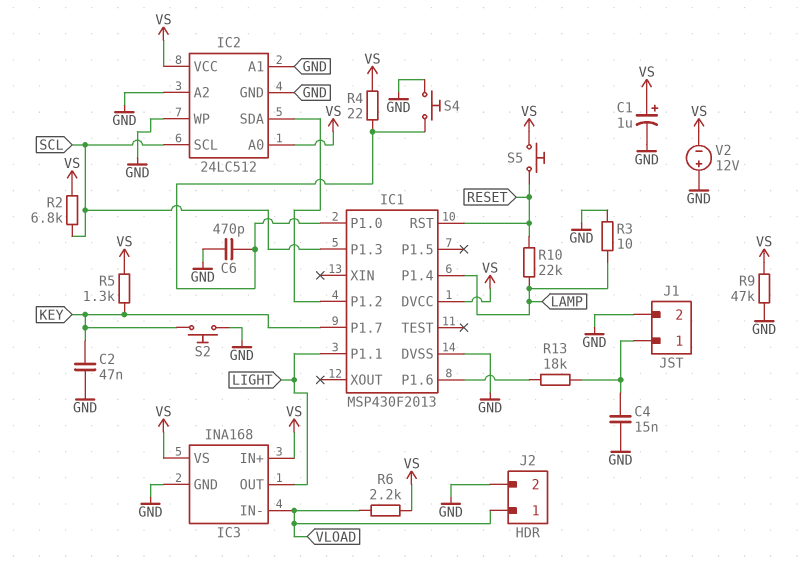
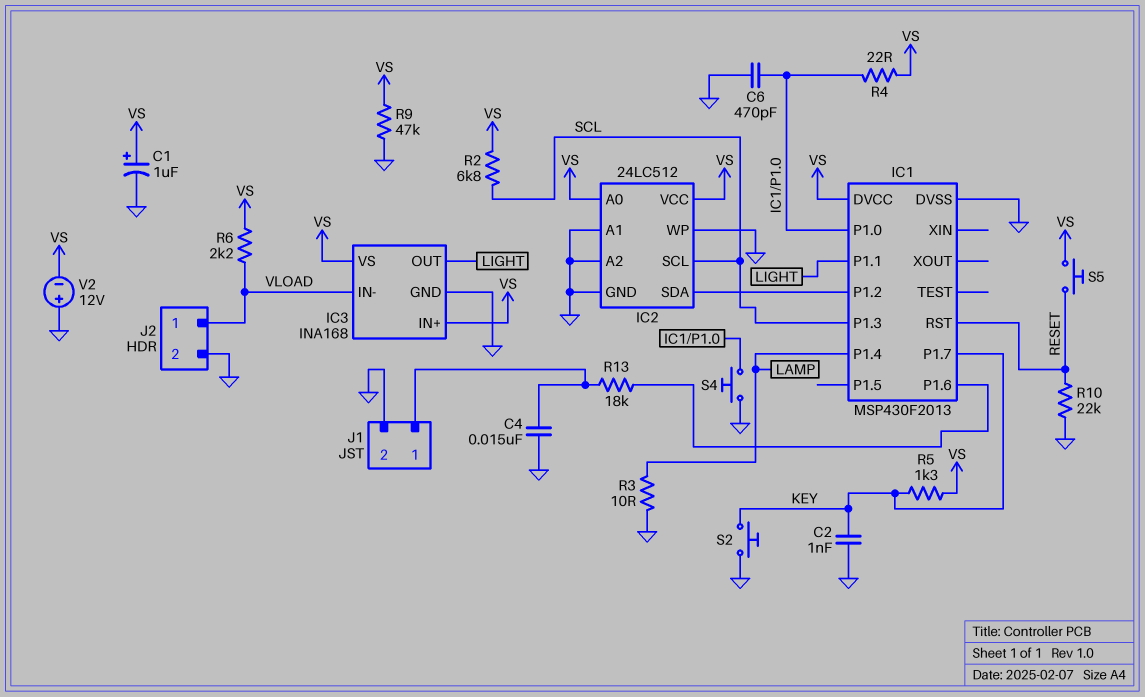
C2: 47nF (GND, KEY) -> 1nF (GND, KEY)
R10: 22k (LAMP, RESET) -> 22k (GND, RESET)

